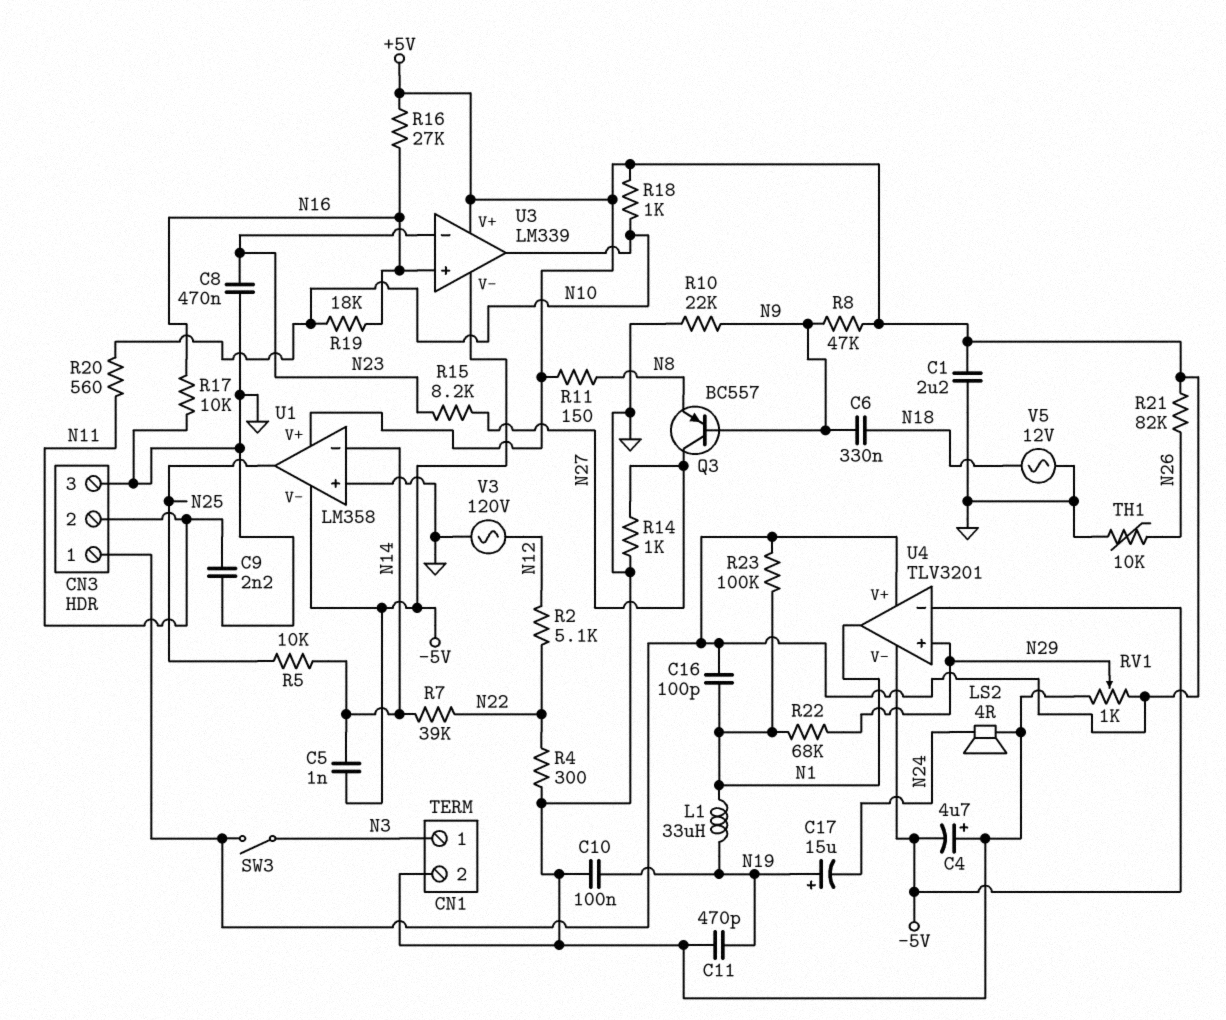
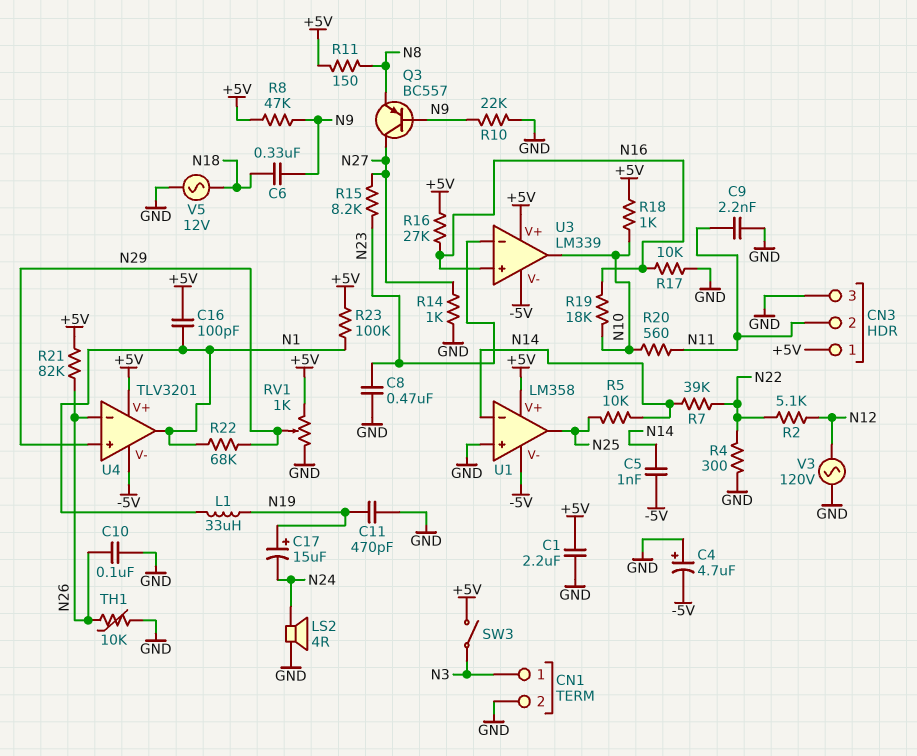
C10: 100nF (GND, N19) -> 100nF (GND, N26)
U4 pin in-: -5V -> N26

